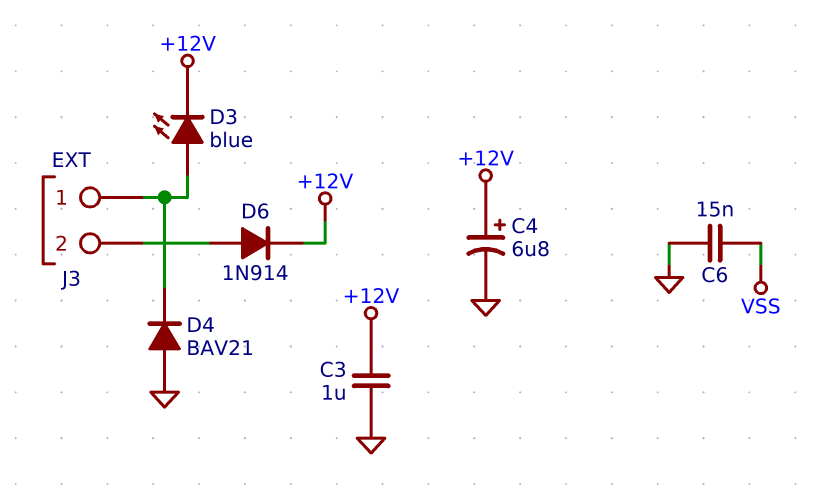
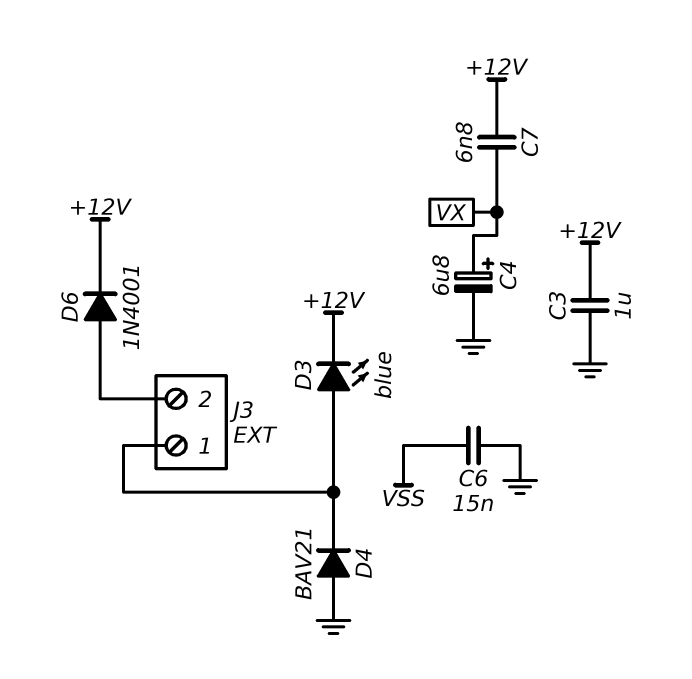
C4: 6.8uF (plus +12V, minus GND) -> 6.8uF (plus VX, minus GND)
C7: none -> 6.8nF (+12V, VX)
D6: diode 1N914 (A J3/2, K +12V) -> diode 1N4001 (A J3/2, K +12V)

